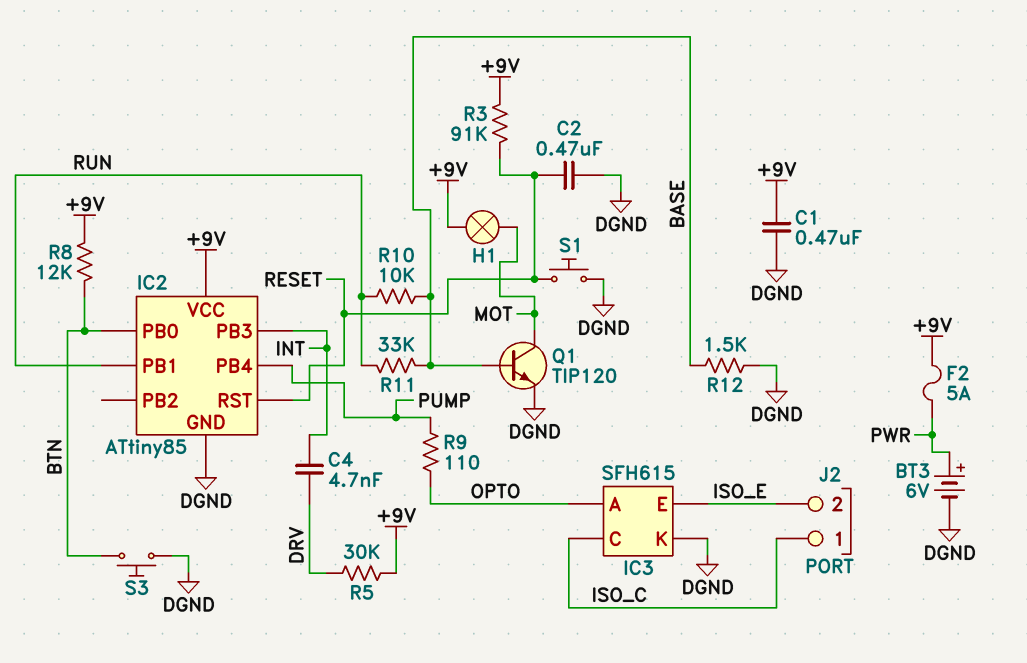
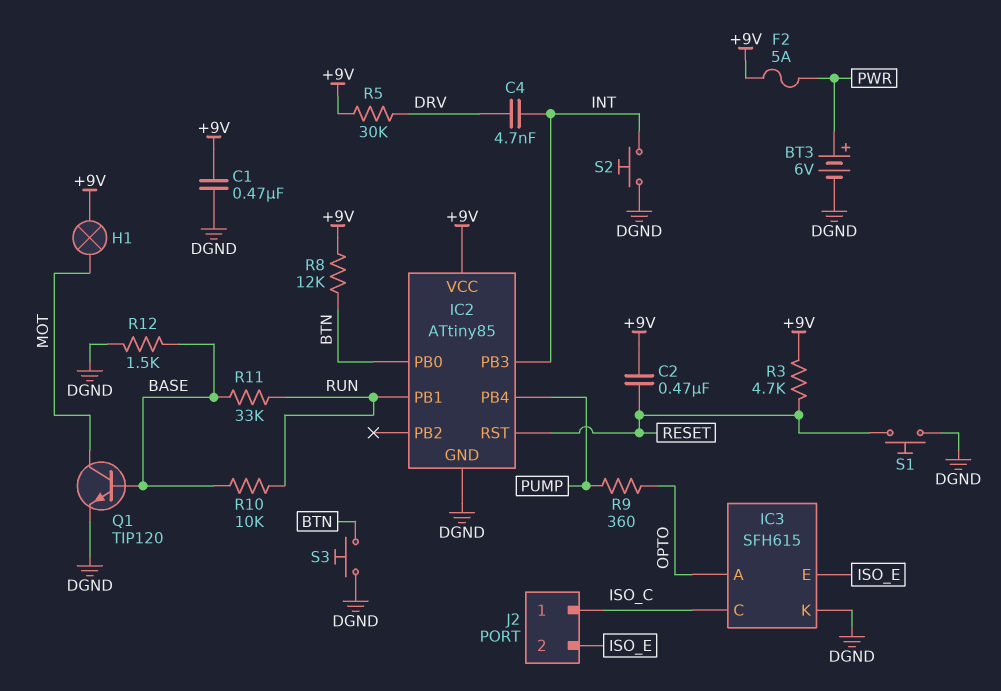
C2: 470nF (DGND, RESET) -> 470nF (+9V, RESET)
R3: 91k (+9V, RESET) -> 4.7k (+9V, RESET)
R9: 110 (OPTO, PUMP) -> 360 (OPTO, PUMP)
S2: none -> button (DGND, INT)

